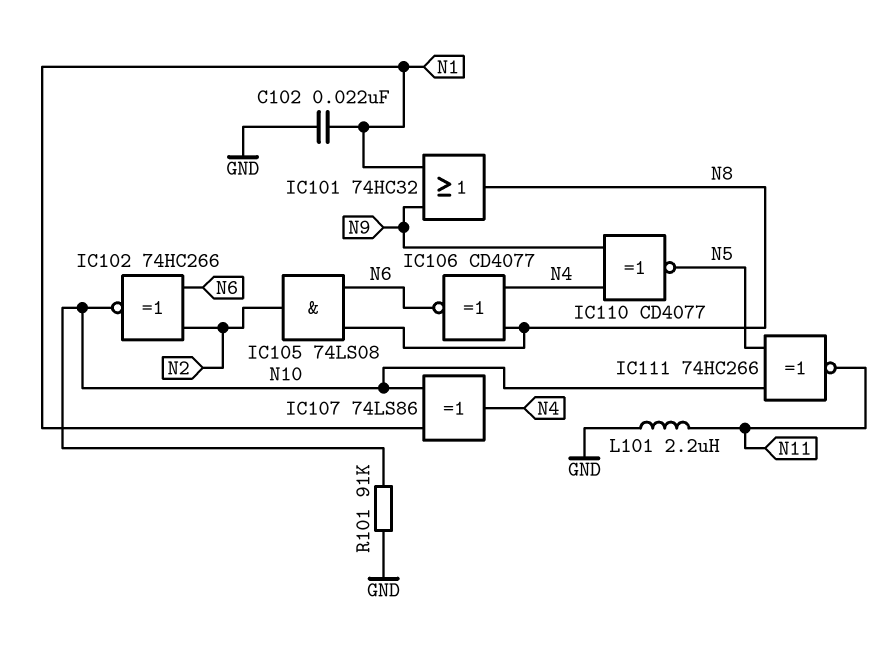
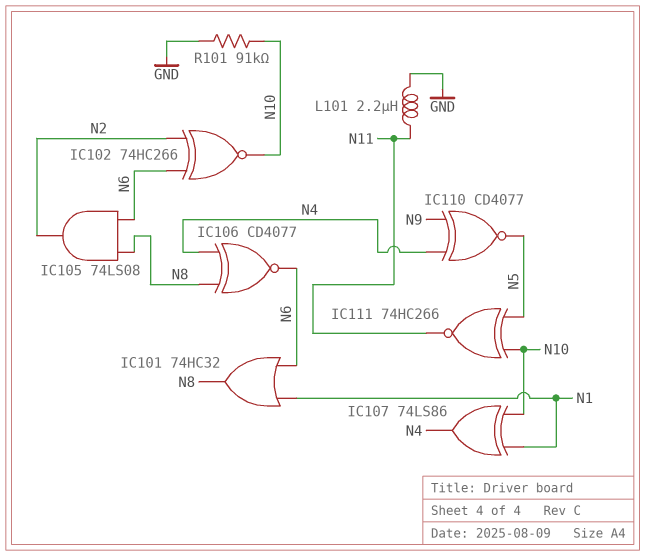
C102: 22nF (GND, N1) -> none
IC101: OR 74HC32 (in N1, in N9, out N8) -> OR 74HC32 (in N1, in N6, out N8)

